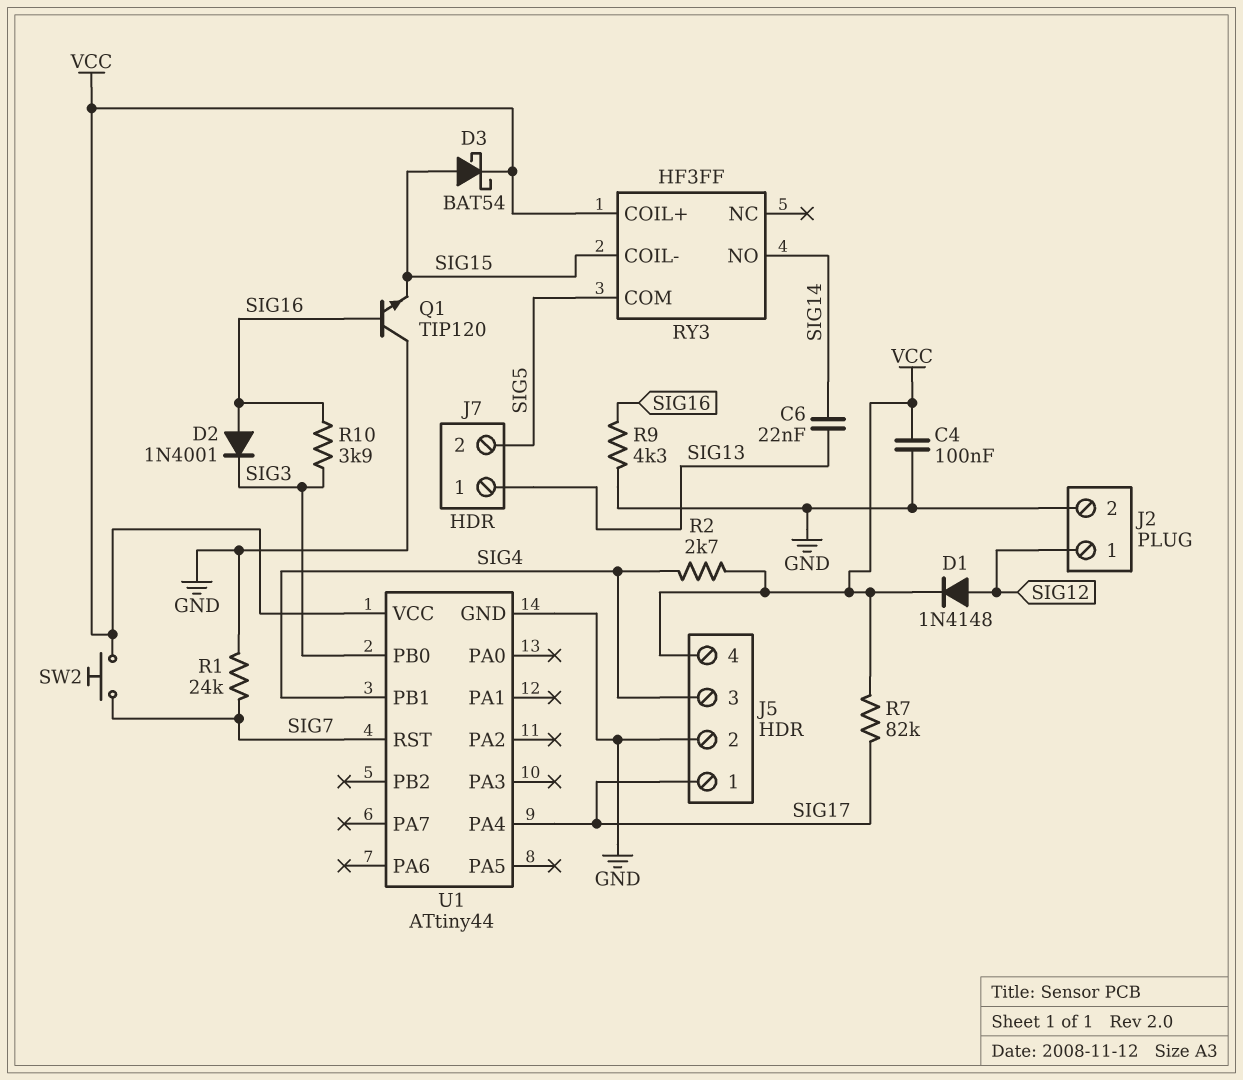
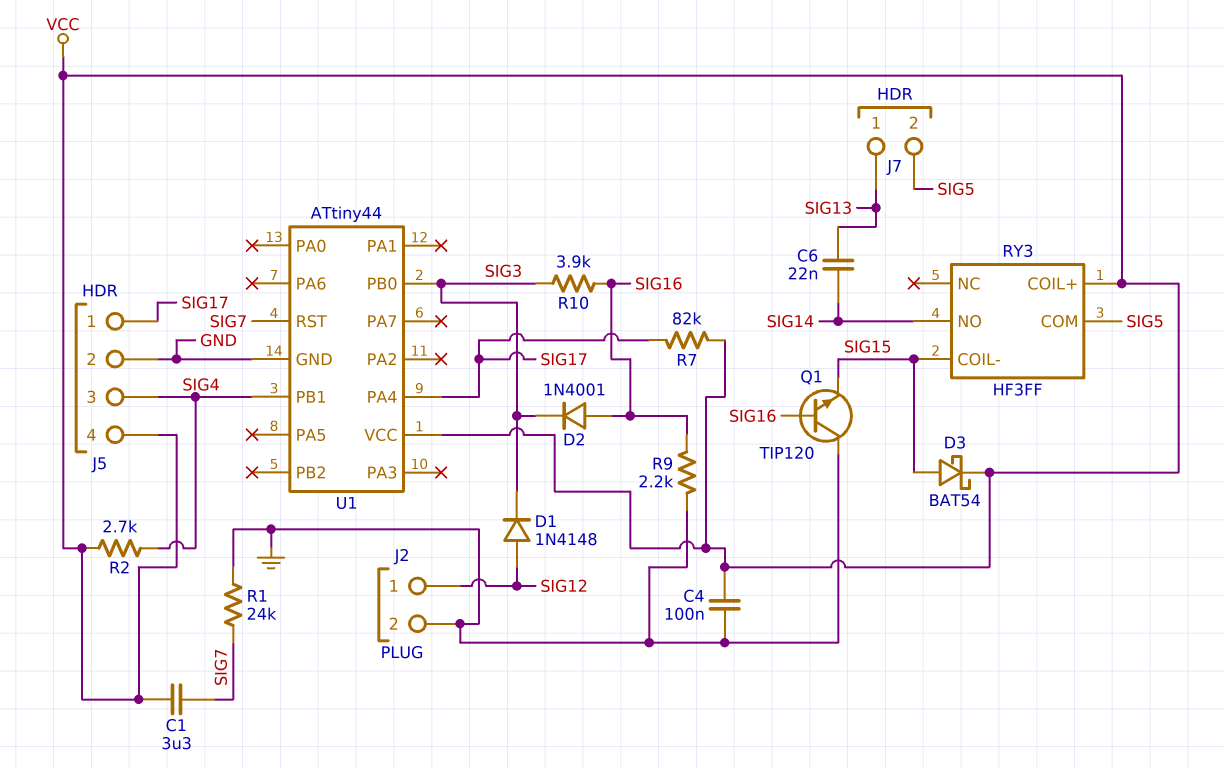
C1: none -> 3.3uF (SIG7, VCC)
D1: diode 1N4148 (A SIG12, K VCC) -> diode 1N4148 (A SIG12, K SIG3)
R9: 4.3k (GND, SIG16) -> 2.2k (GND, SIG16)
SW2: button (SIG7, VCC) -> none

